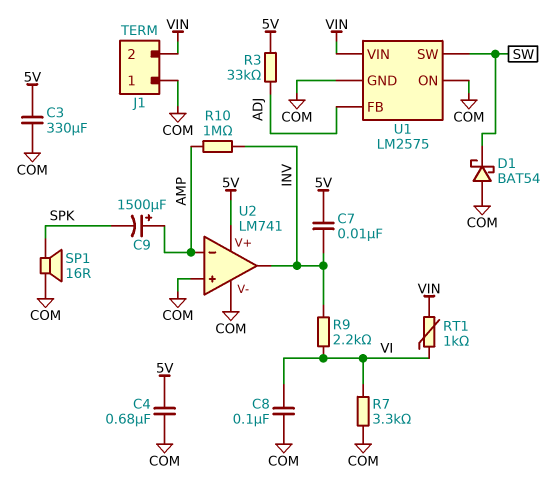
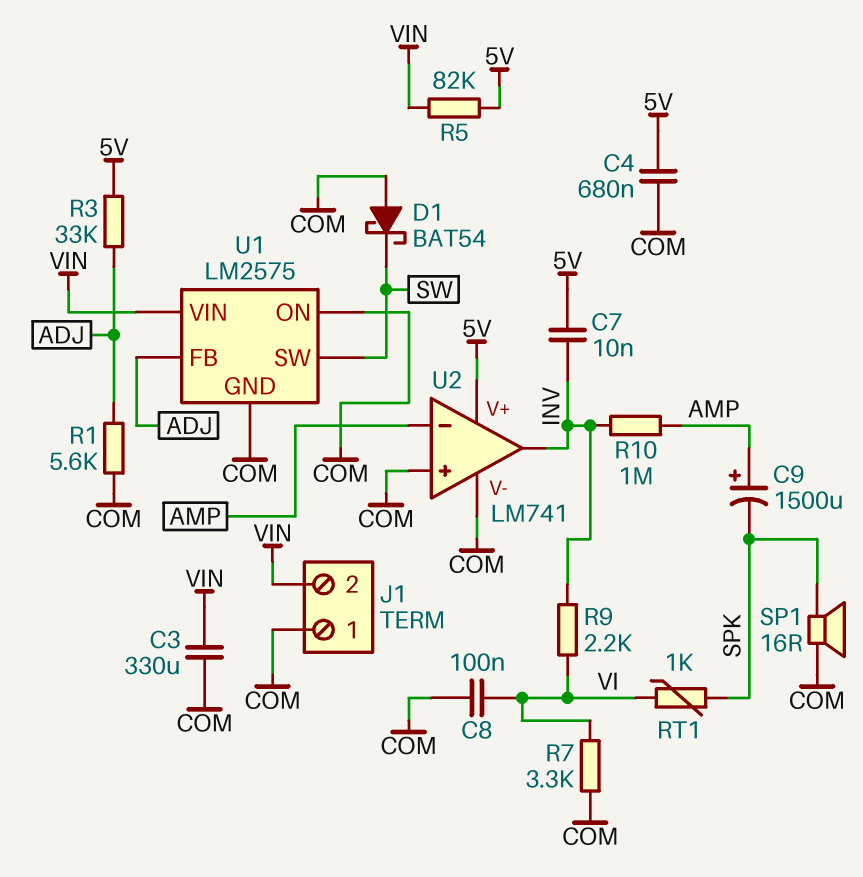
C3: 330uF (5V, COM) -> 330uF (COM, VIN)
R1: none -> 5.6k (ADJ, COM)
R5: none -> 82k (5V, VIN)
RT1: 1k (VI, VIN) -> 1k (SPK, VI)

